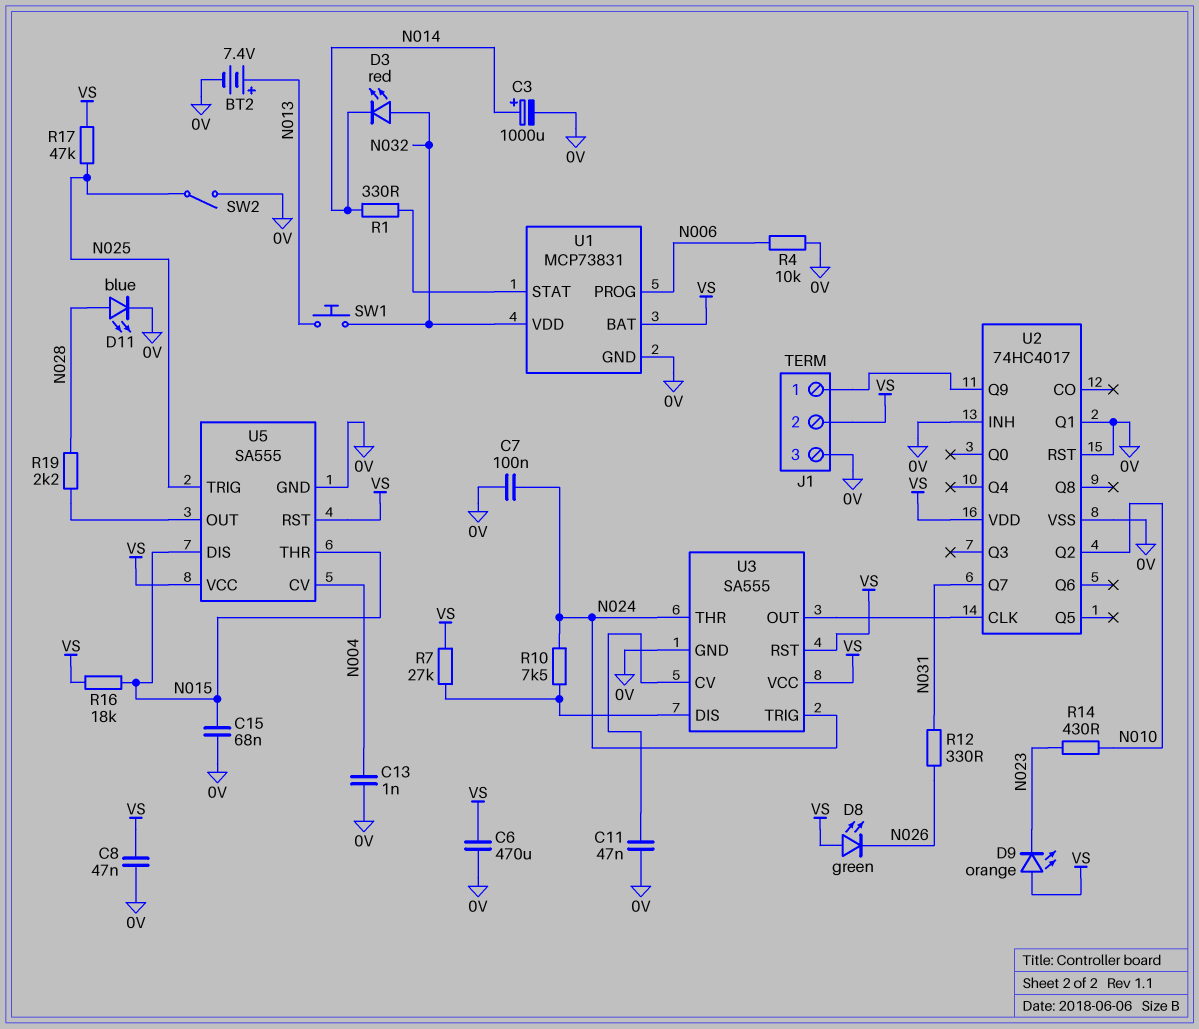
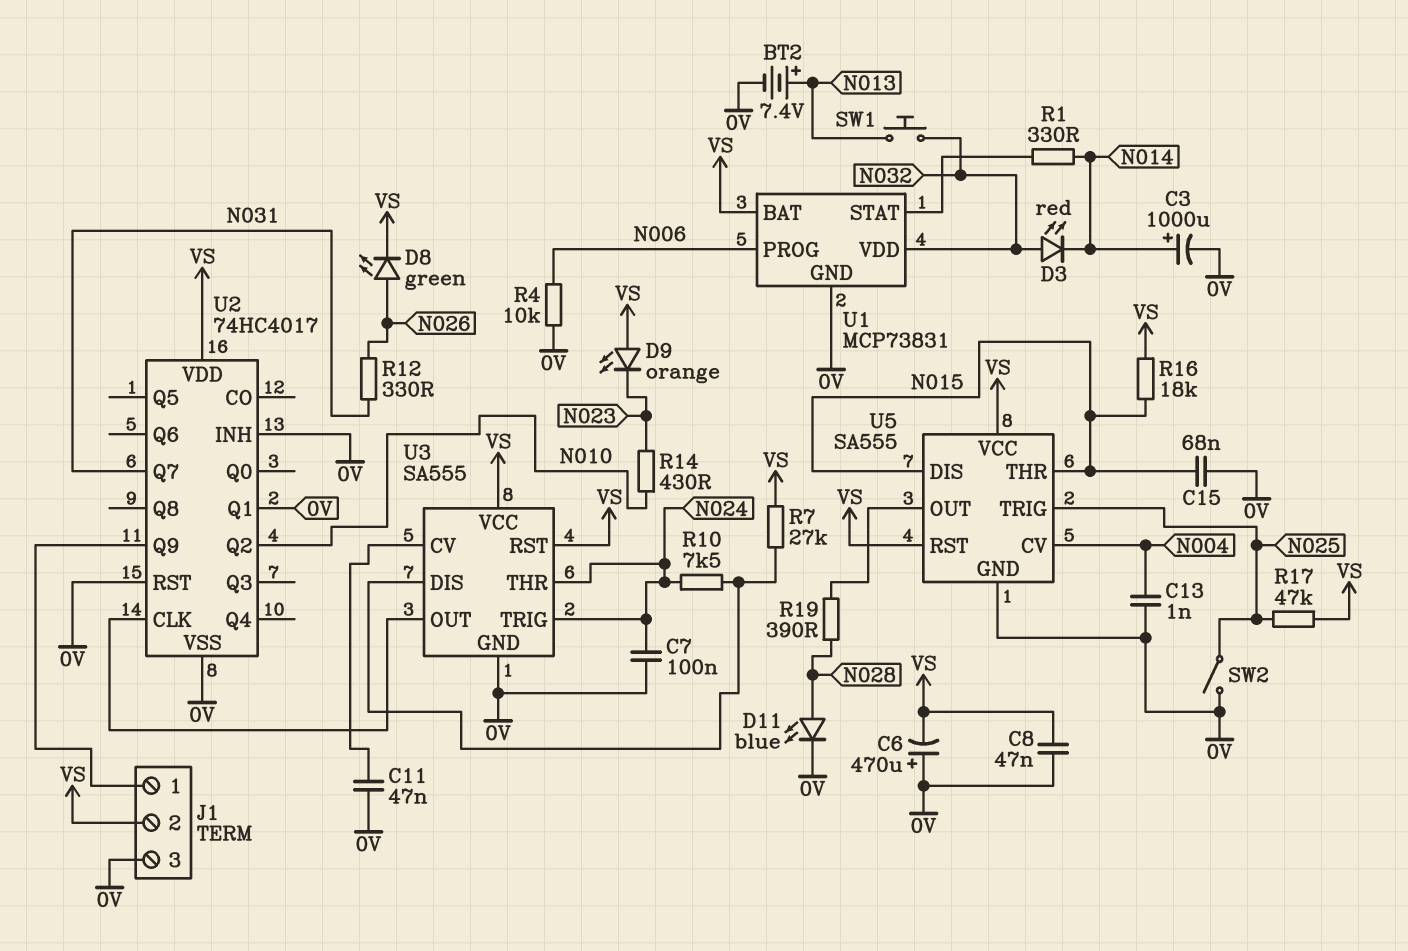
C6: 470uF (0V, VS) -> 470uF (plus 0V, minus VS)
D8: LED green (A VS, K N026) -> LED green (A N026, K VS)
R19: 2.2k (N028, U5/OUT) -> 390 (N028, U5/OUT)

